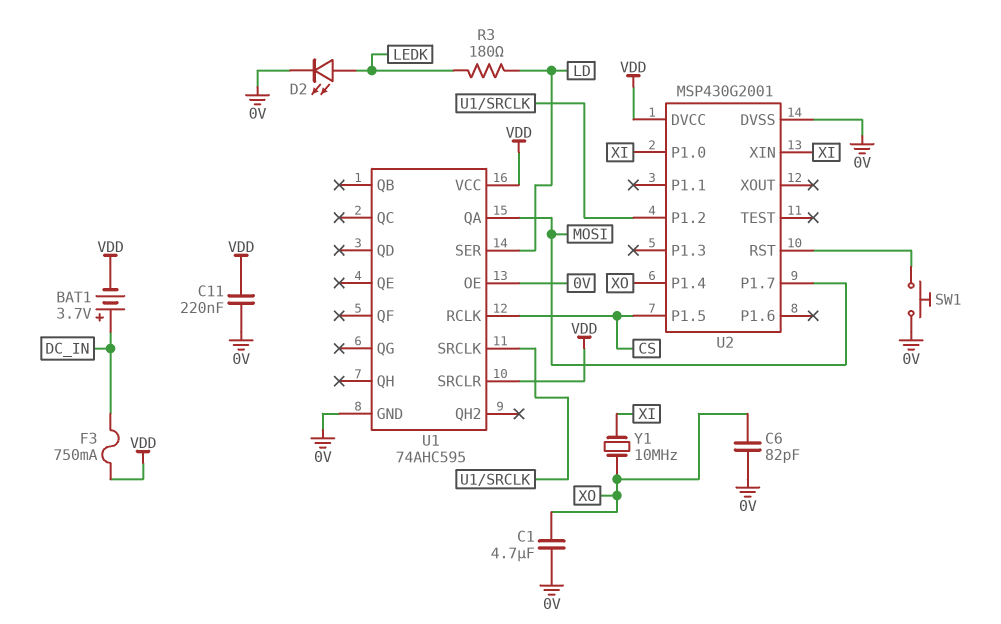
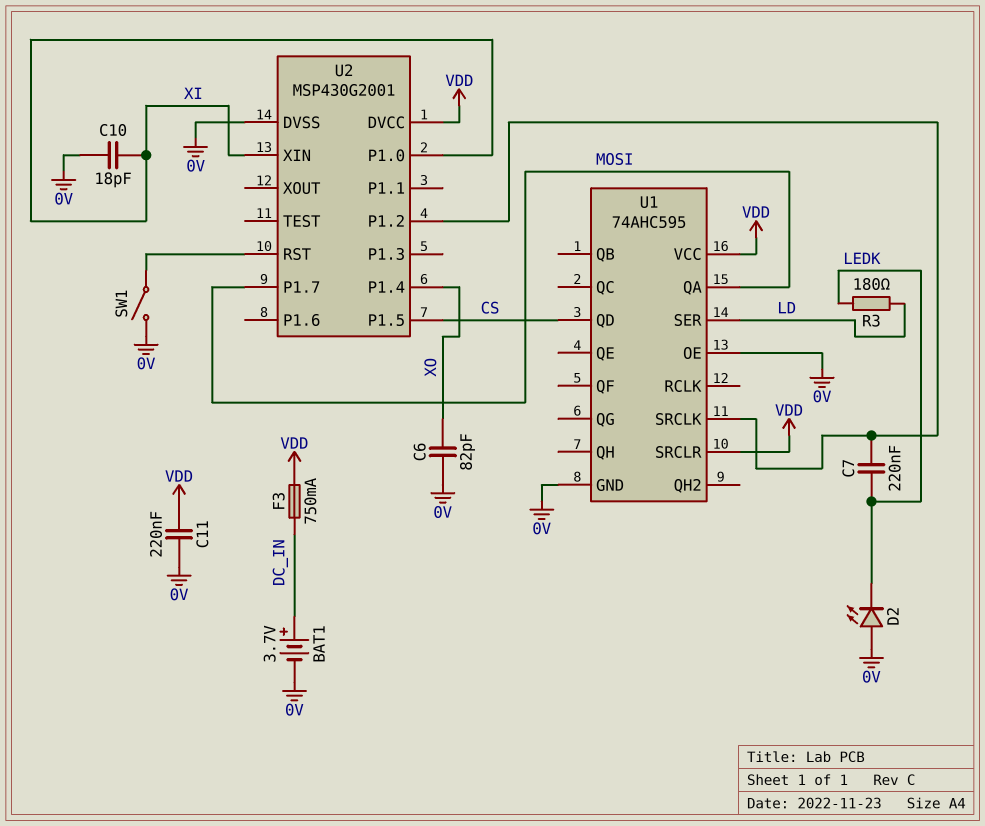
BAT1: 3.7V (plus DC_IN, minus VDD) -> 3.7V (plus DC_IN, minus 0V)
C1: 4.7uF (0V, XO) -> none
C7: none -> 220nF (LEDK, U1/SRCLK)
C10: none -> 18pF (0V, XI)
D2: LED (A LEDK, K 0V) -> LED (A 0V, K LEDK)
SW1: button (0V, U2/RST) -> switch (0V, U2/RST)
U1 pin QD: none -> CS
U1 pin RCLK: CS -> none
Y1: 10MHz (XI, XO) -> none

